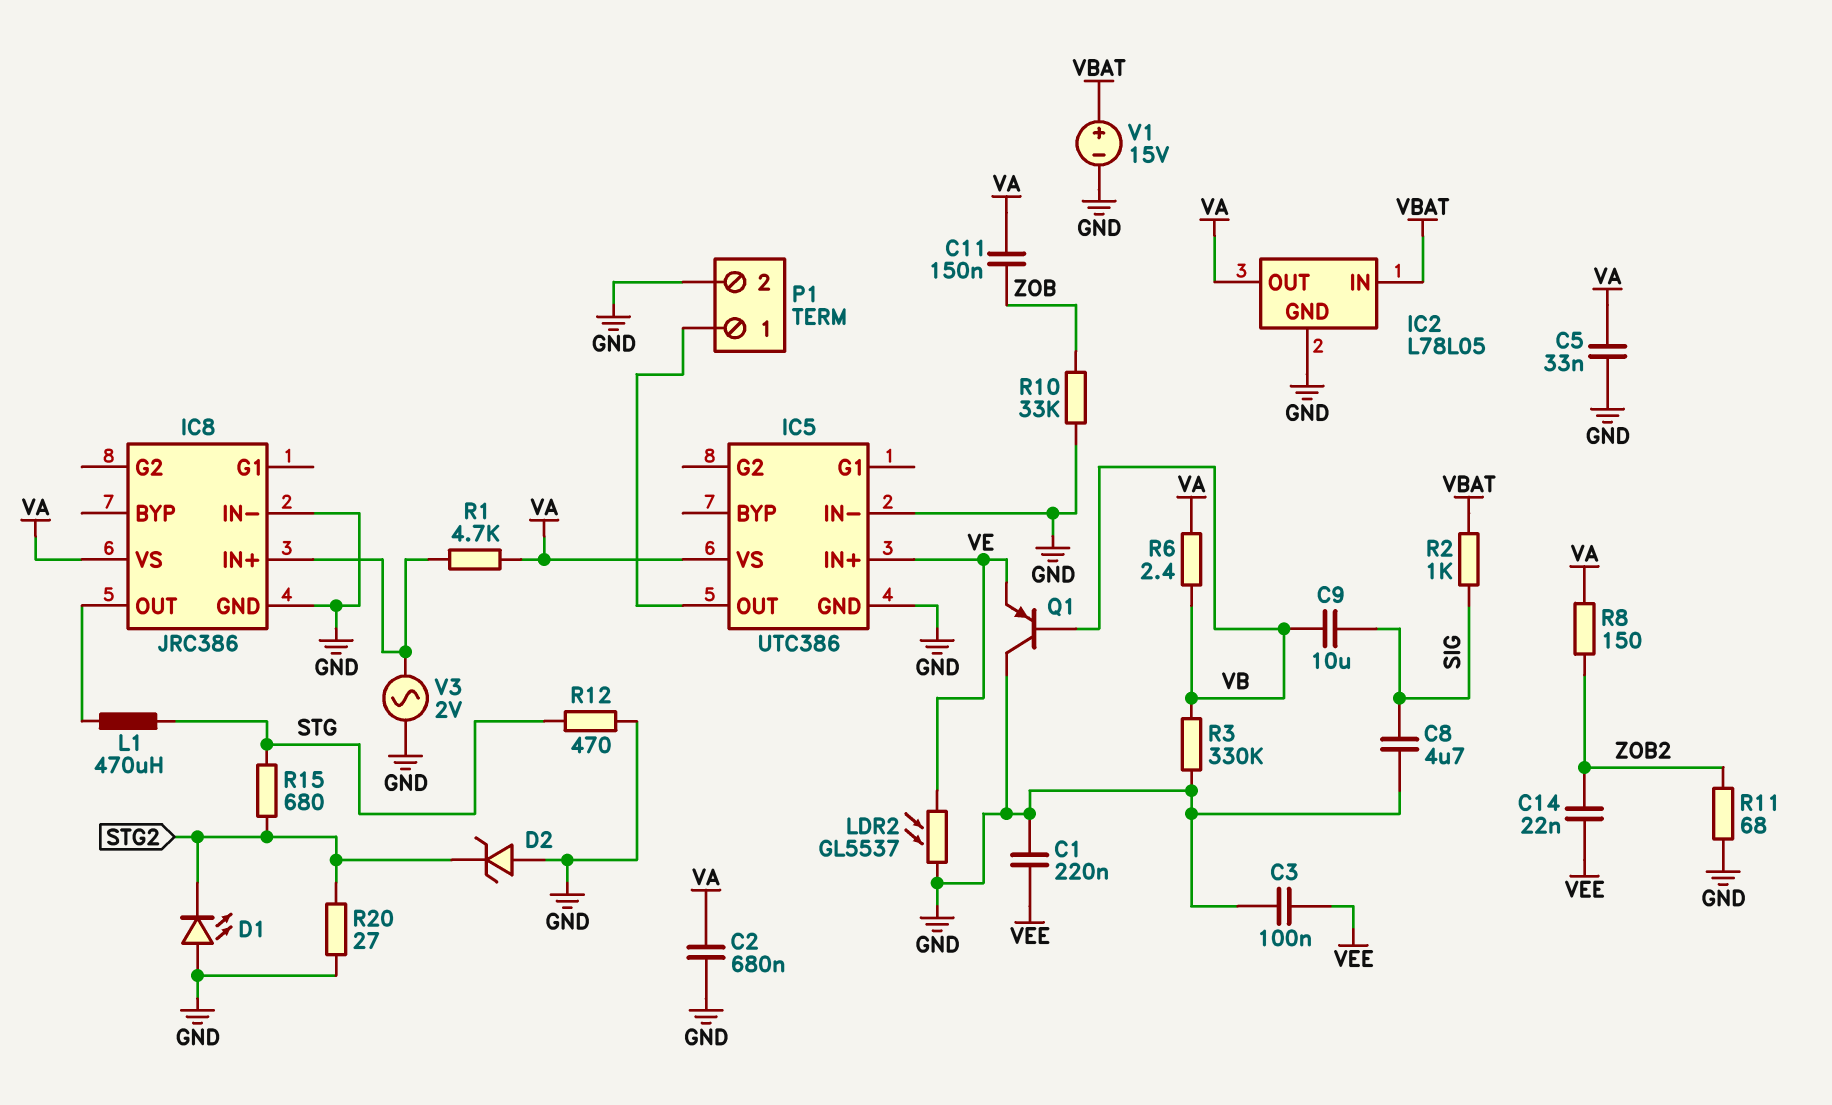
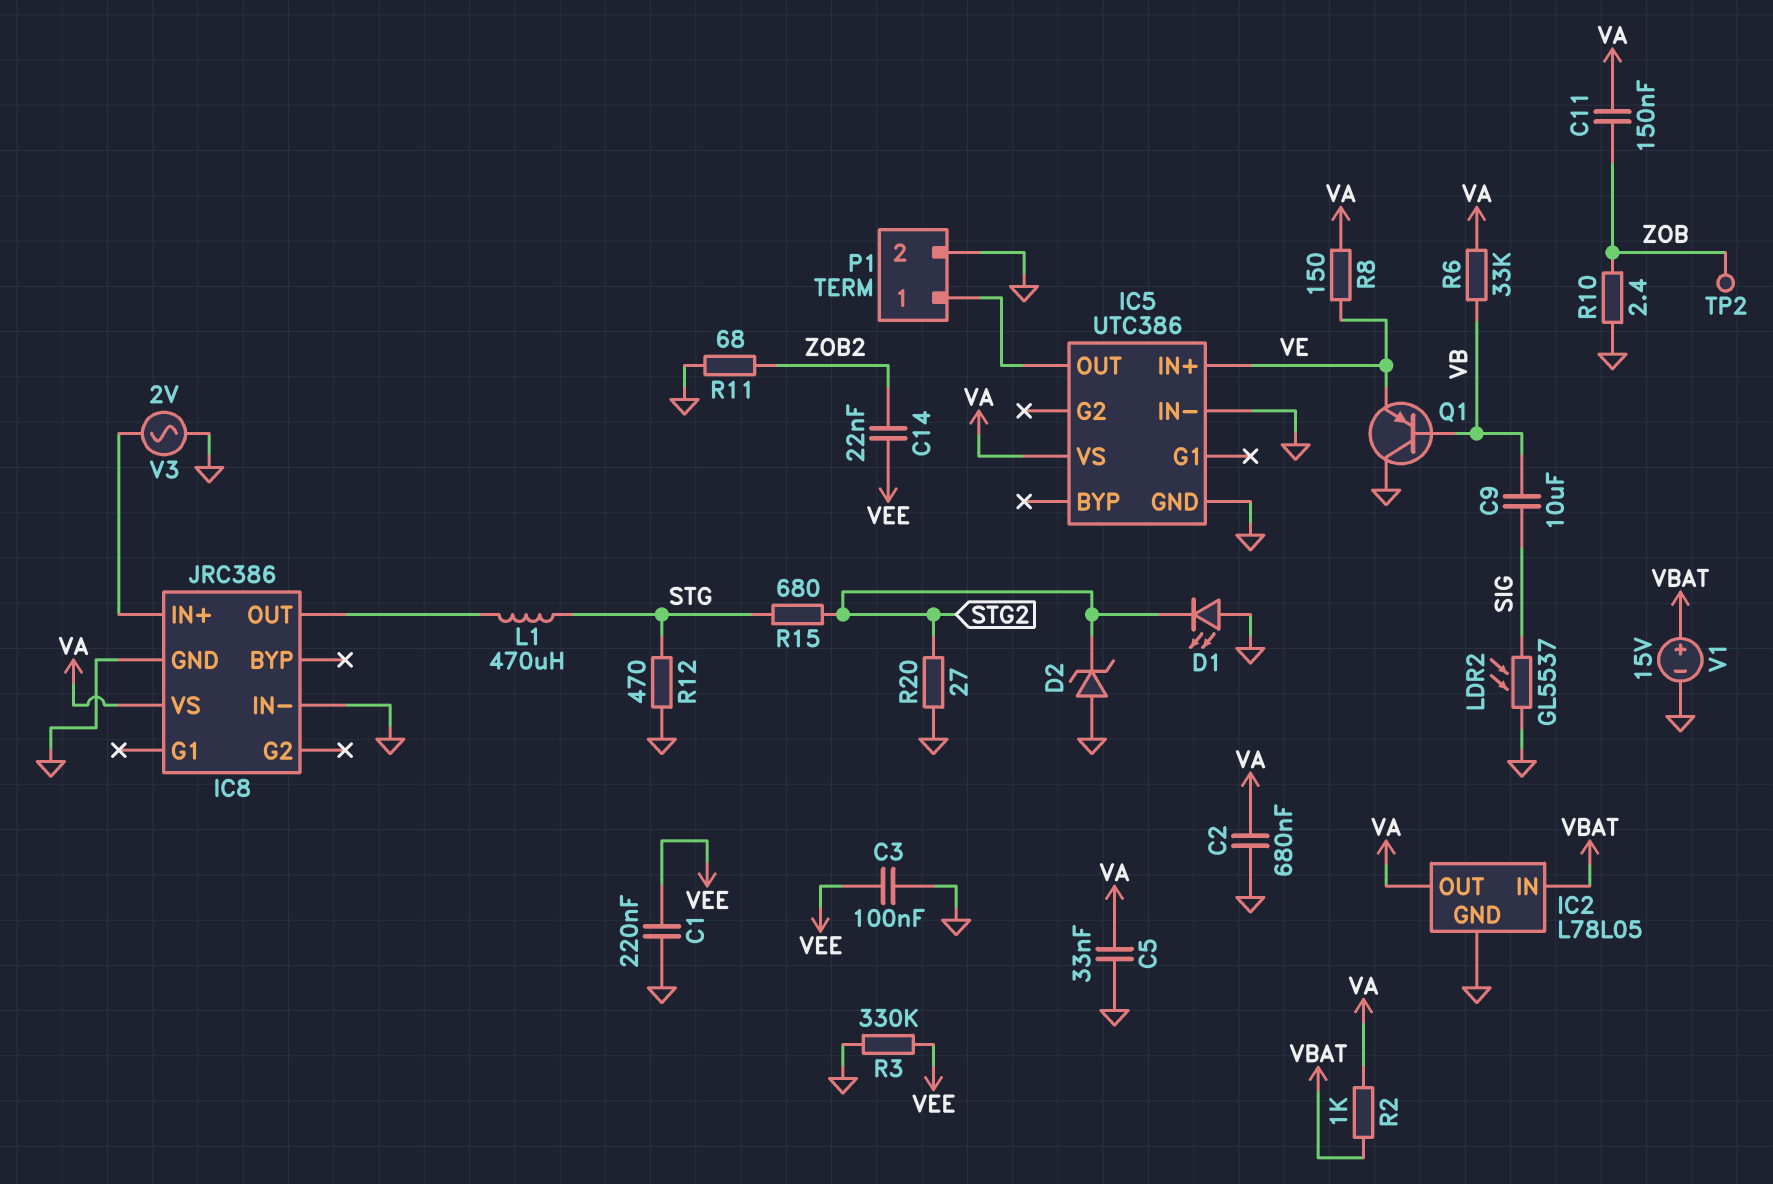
C8: 4.7uF (GND, SIG) -> none
LDR2: GL5537 (GND, VE) -> GL5537 (GND, SIG)
R1: 4.7k (IC8/IN+, VA) -> none
R2: 1k (SIG, VBAT) -> 1k (VA, VBAT)
R3: 330k (GND, VB) -> 330k (GND, VEE)
R6: 2.4 (VA, VB) -> 33k (VA, VB)
R8: 150 (VA, ZOB2) -> 150 (VA, VE)
R10: 33k (GND, ZOB) -> 2.4 (GND, ZOB)
TP2: none -> test point (ZOB)

